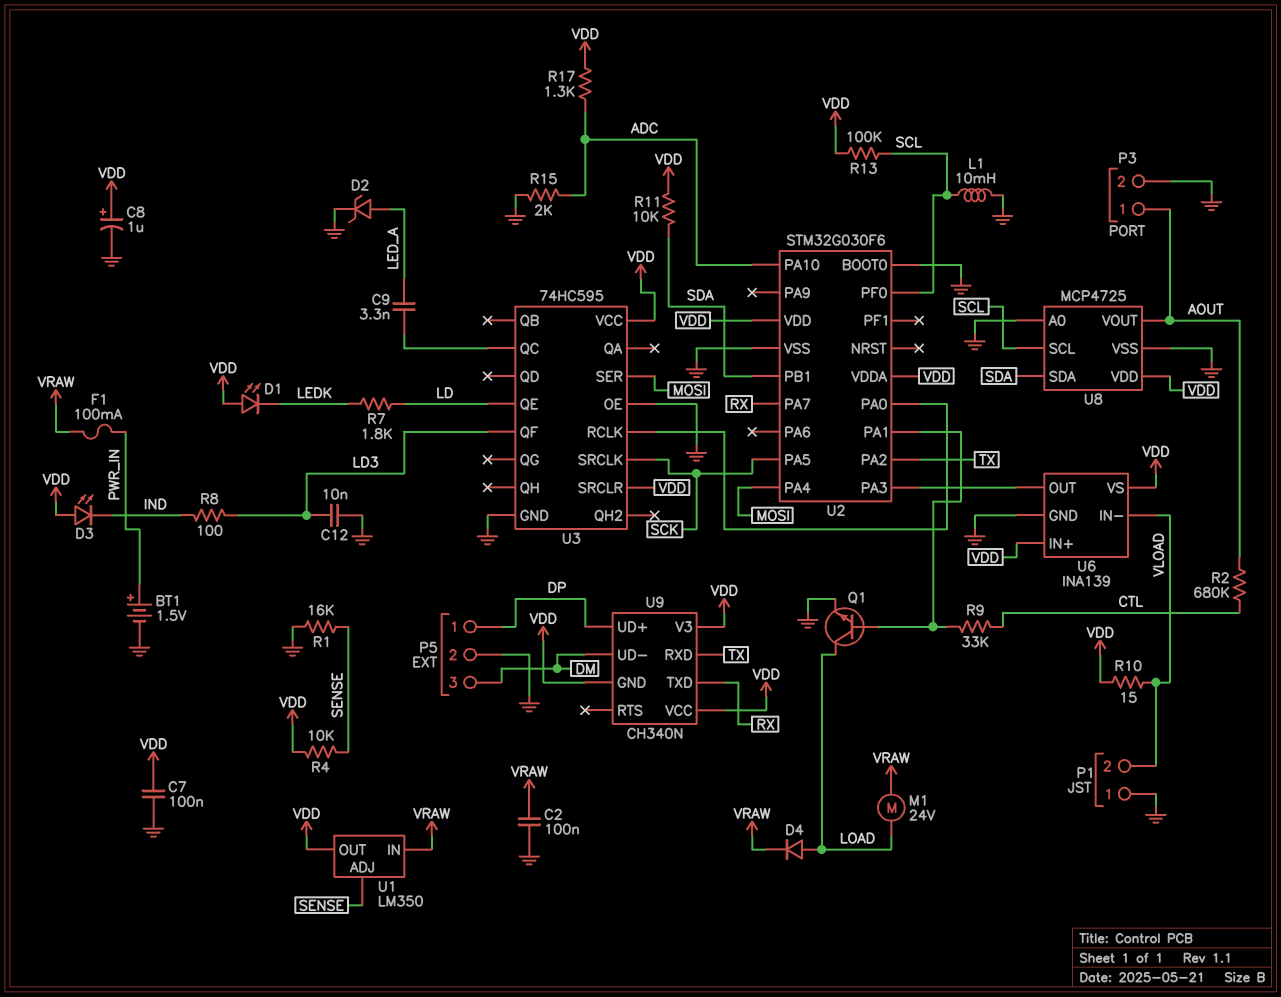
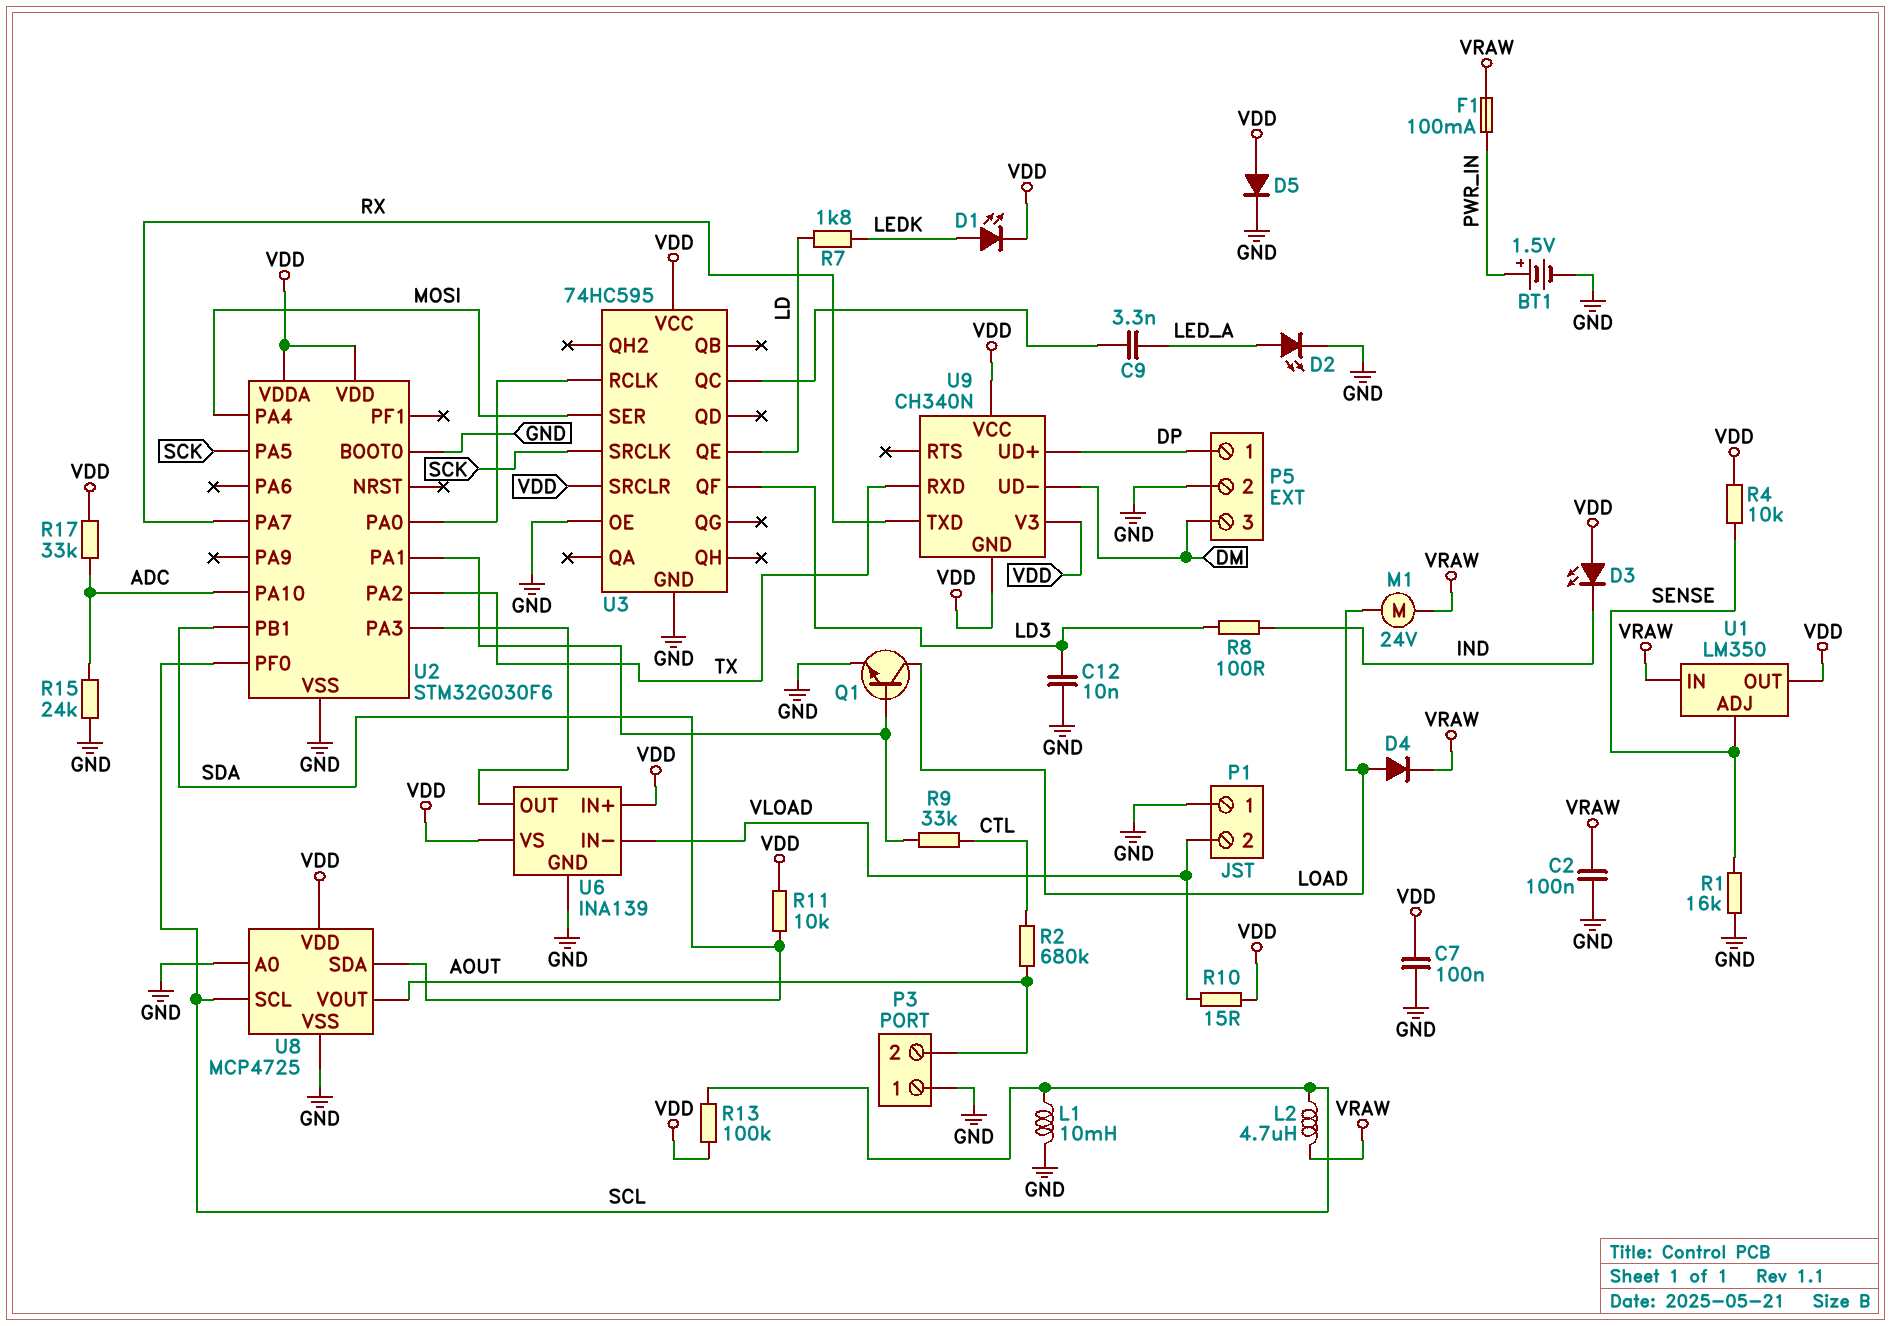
C8: 1uF (plus VDD, minus GND) -> none
D1: LED (A VDD, K LEDK) -> LED (A LEDK, K VDD)
D2: zener (A LED_A, K GND) -> LED (A LED_A, K GND)
D5: none -> diode (A VDD, K GND)
L2: none -> 4.7uH (SCL, VRAW)
P3 pin 1: AOUT -> GND
P3 pin 2: GND -> AOUT
R15: 2k (ADC, GND) -> 24k (ADC, GND)
R17: 1.3k (ADC, VDD) -> 33k (ADC, VDD)

